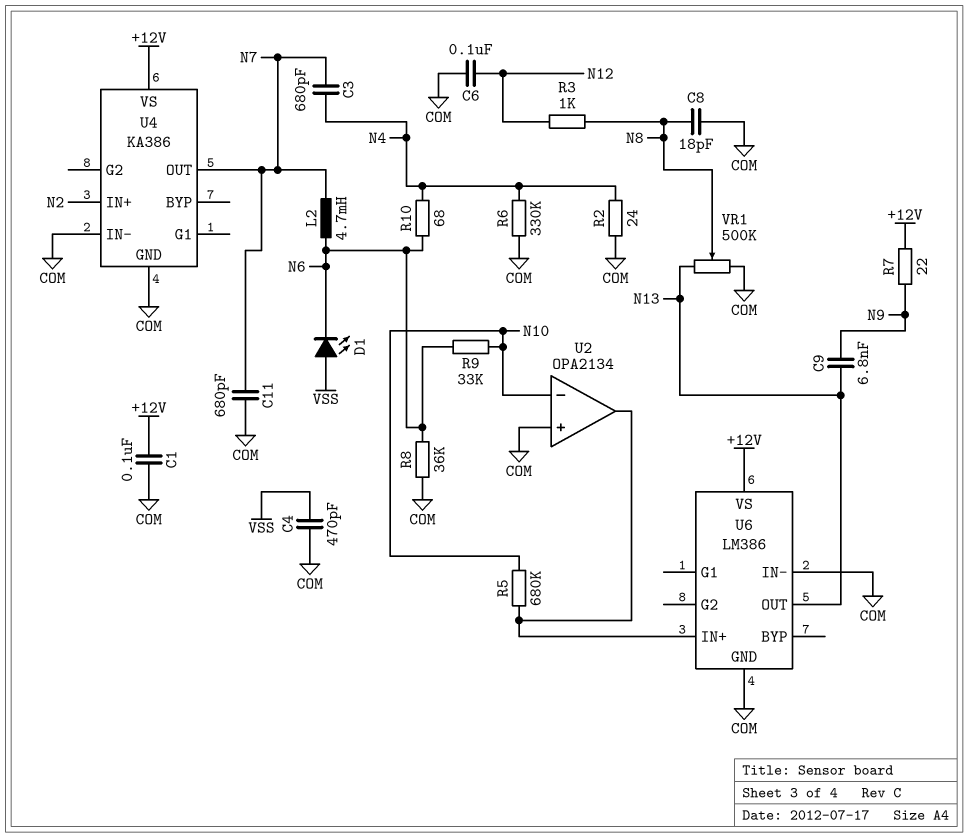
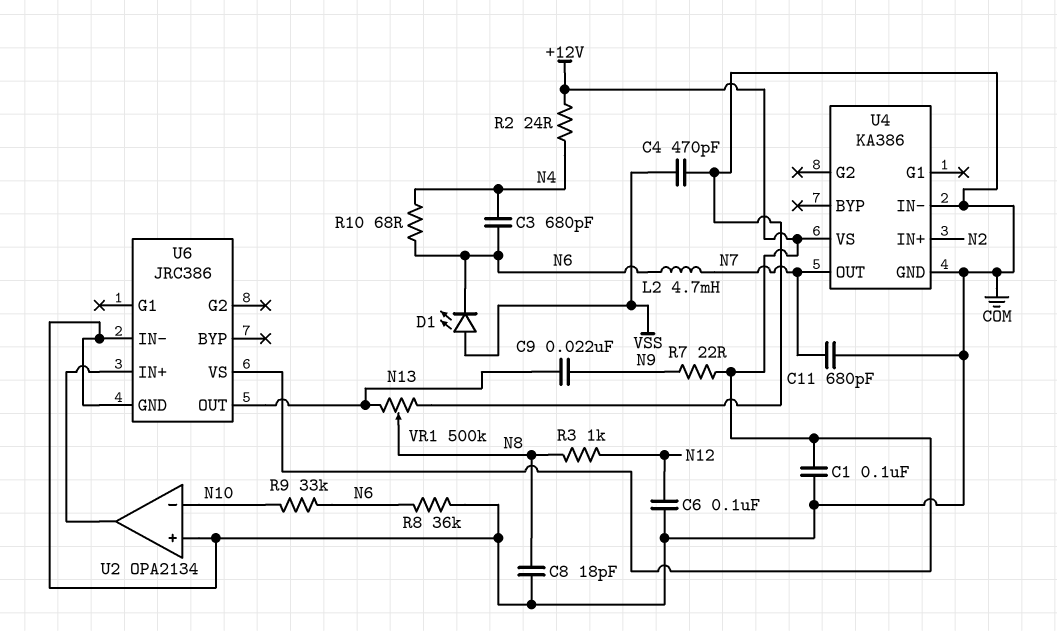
C3: 680pF (N4, N7) -> 680pF (N4, N6)
C9: 6.8nF (N9, N13) -> 22nF (N9, N13)
R2: 24 (COM, N4) -> 24 (+12V, N4)
R5: 680k (N10, U2/out) -> none
R6: 330k (COM, N4) -> none
U6: LM386 -> JRC386

